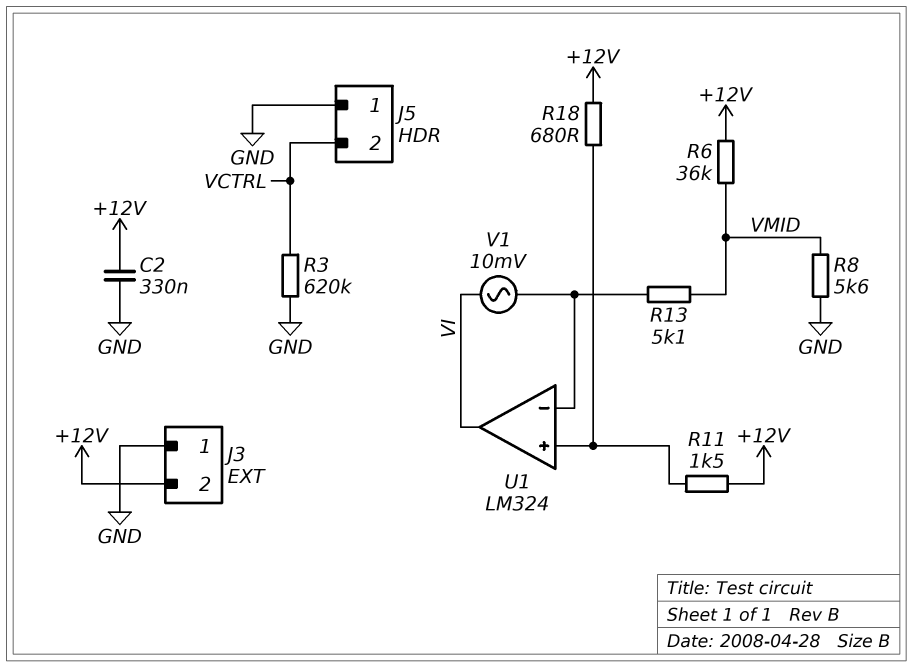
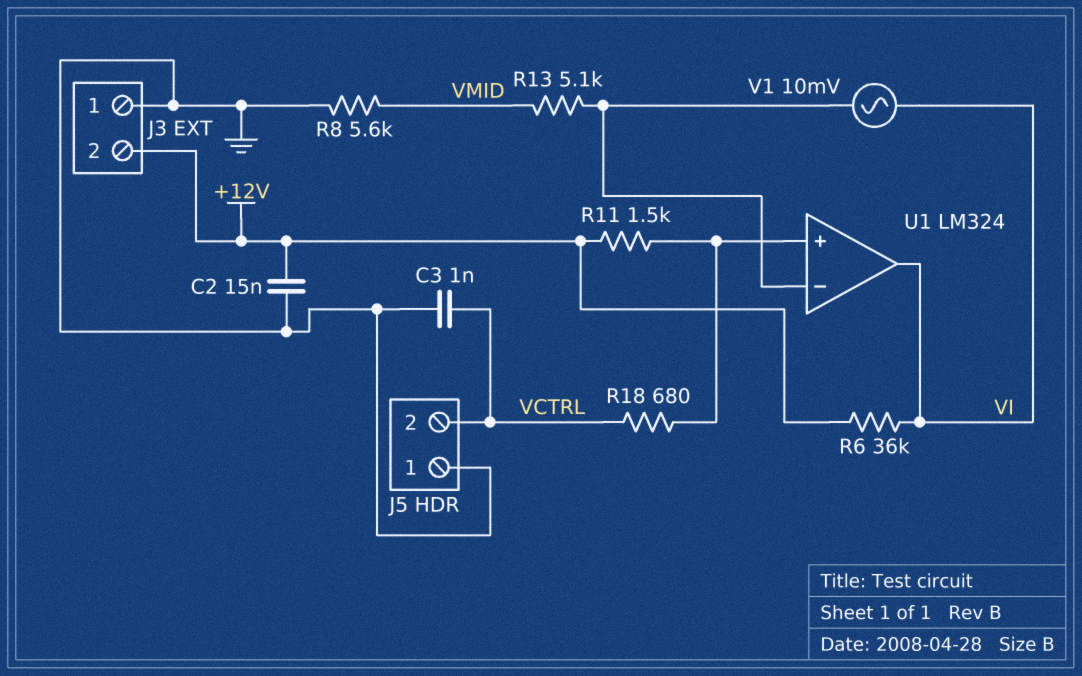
C2: 330nF (+12V, GND) -> 15nF (+12V, GND)
C3: none -> 1nF (GND, VCTRL)
R3: 620k (GND, VCTRL) -> none
R6: 36k (+12V, VMID) -> 36k (+12V, VI)
R18: 680 (+12V, U1/in+) -> 680 (U1/in+, VCTRL)

